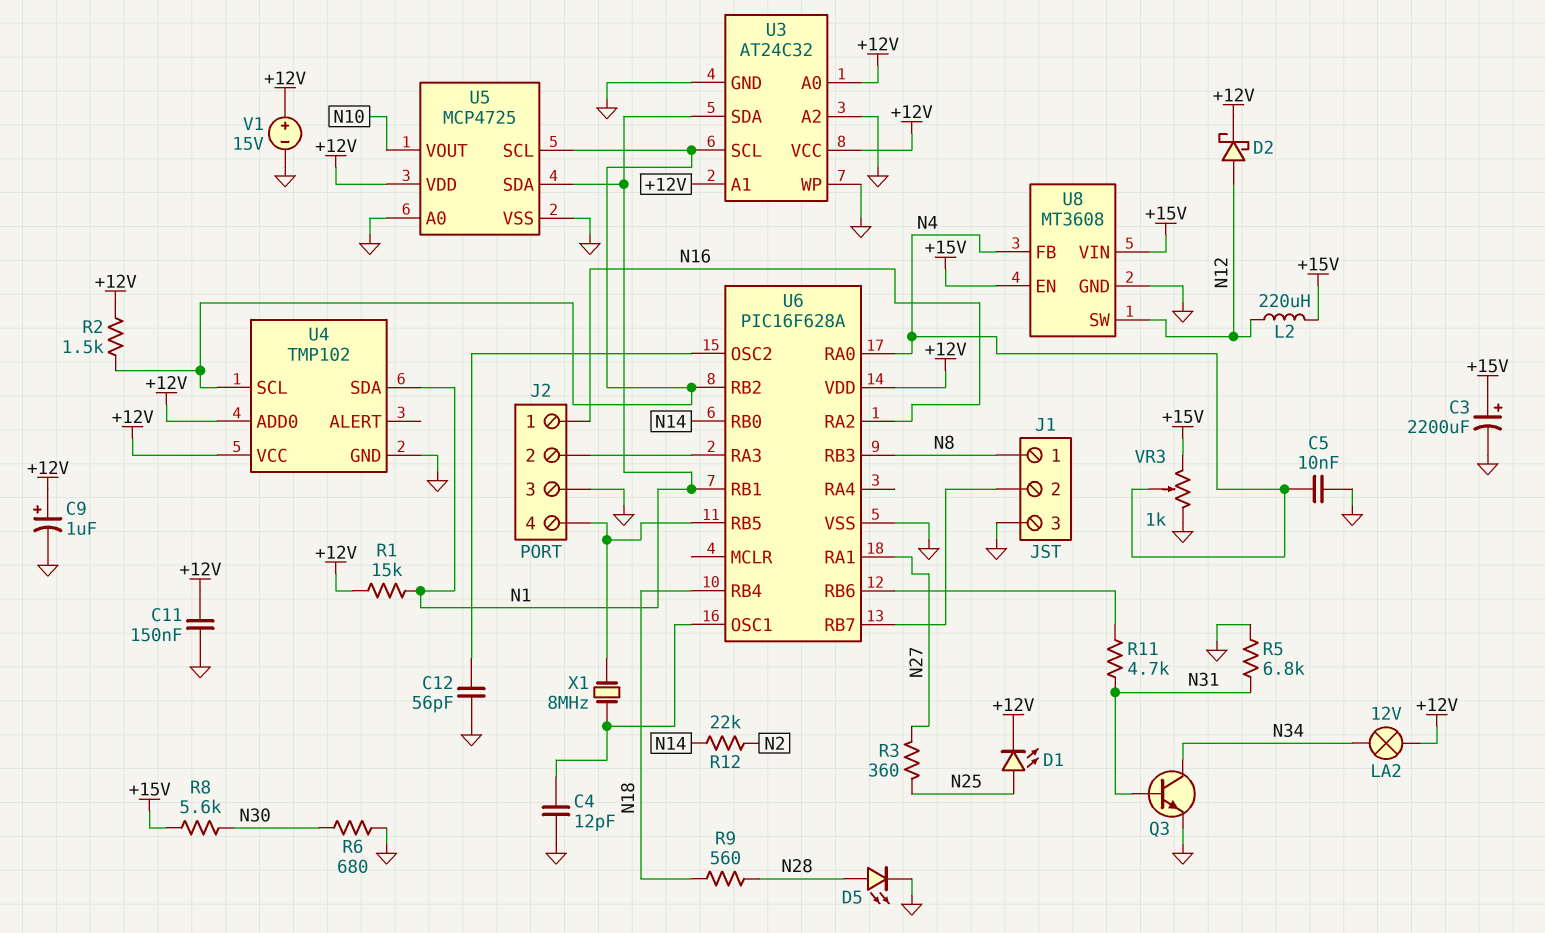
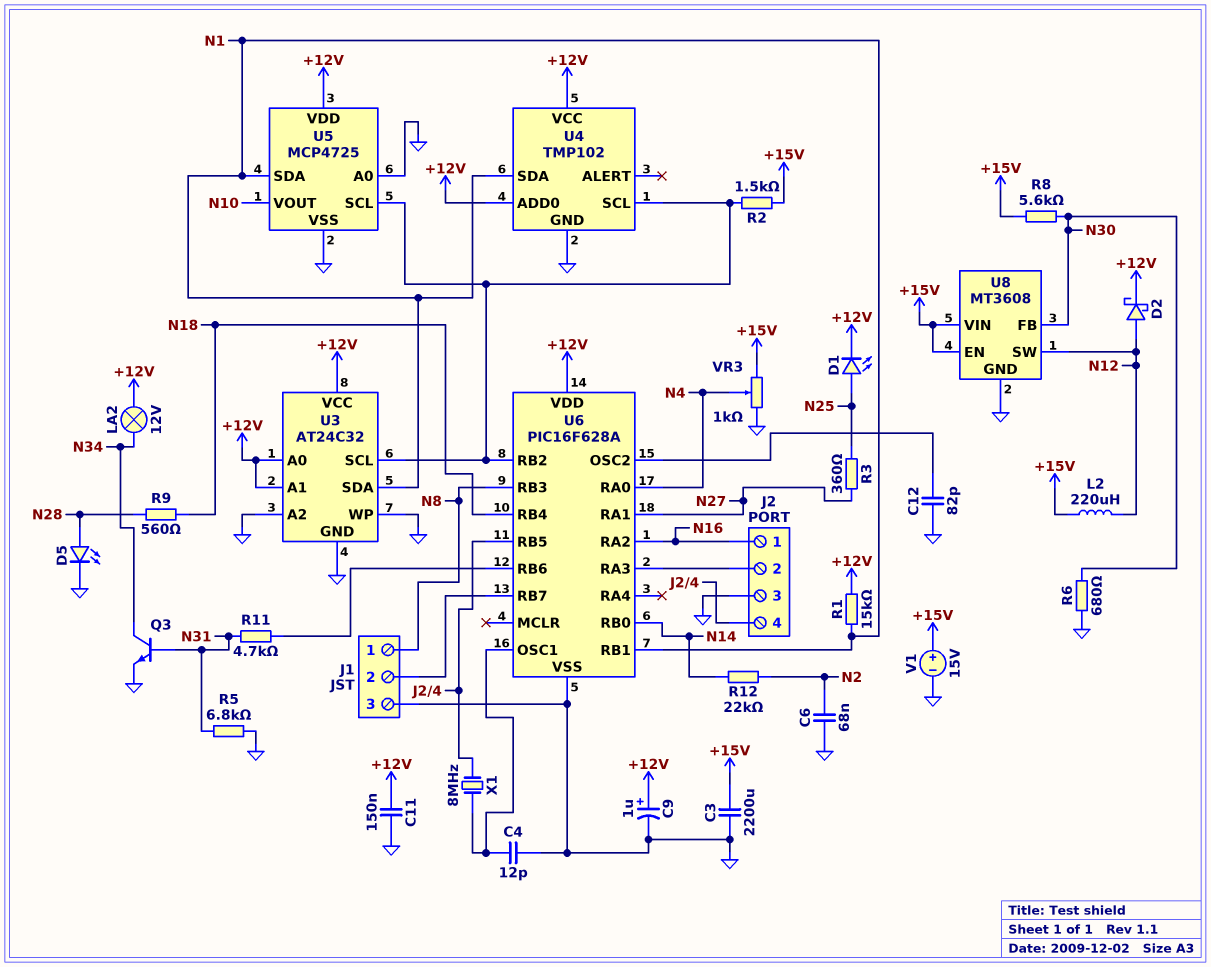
C3: 2200uF (plus +15V, minus GND) -> 2200uF (+15V, GND)
C5: 10nF (GND, N4) -> none
C6: none -> 68nF (GND, N2)
C12: 56pF (GND, U6/OSC2) -> 82pF (GND, U6/OSC2)
R2: 1.5k (+12V, U3/SCL) -> 1.5k (+15V, U3/SCL)
U8 pin FB: N4 -> N30
V1: 15V (plus +12V, minus GND) -> 15V (plus +15V, minus GND)

